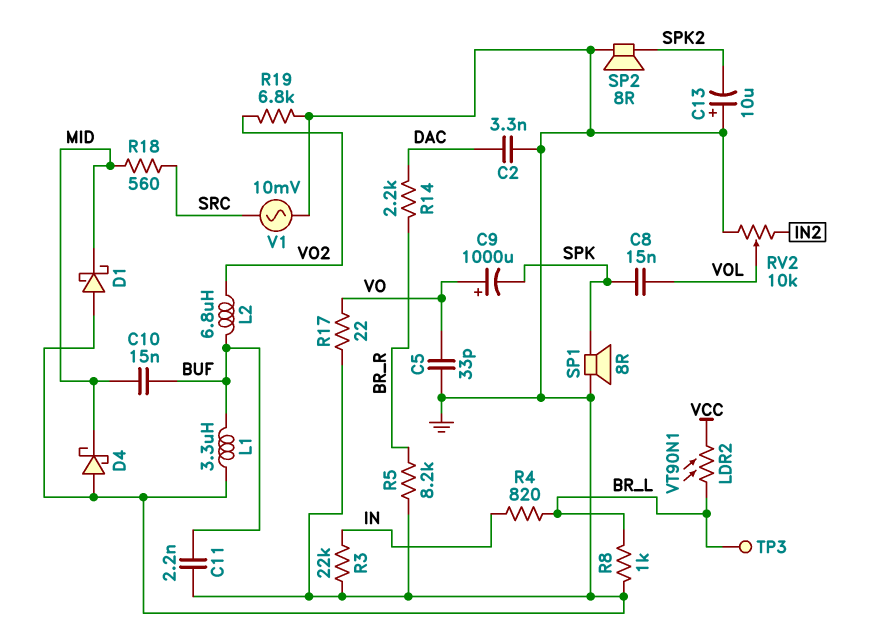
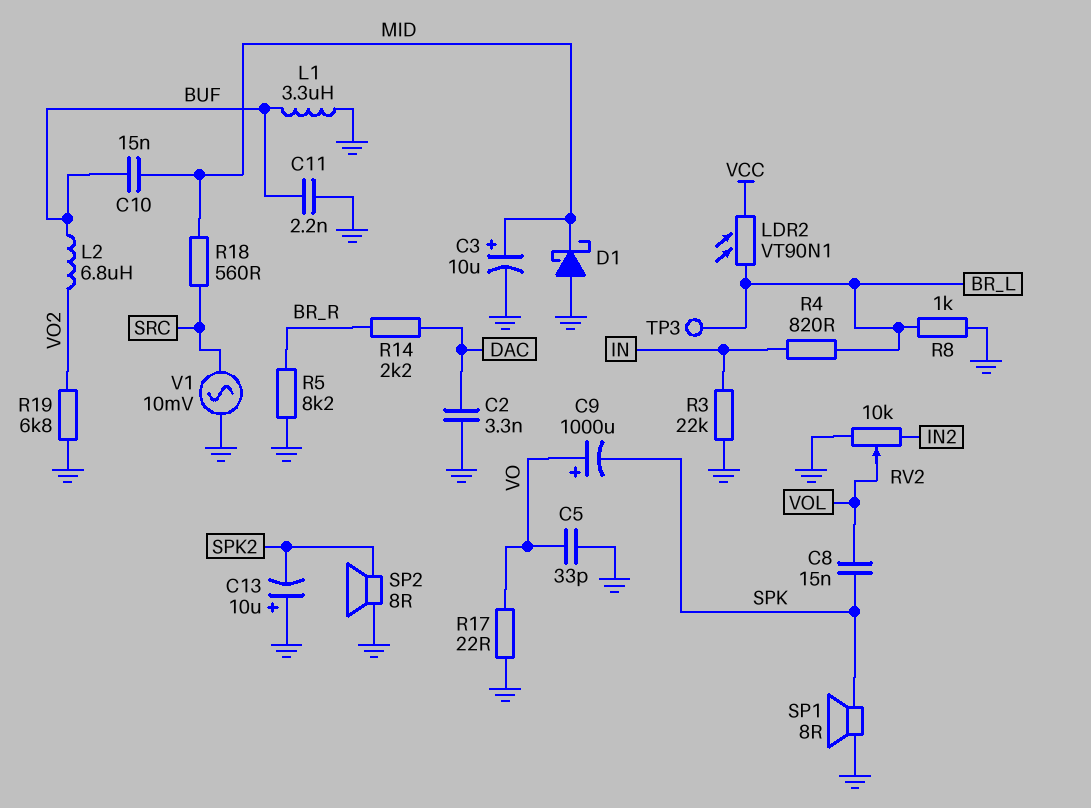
C3: none -> 10uF (plus MID, minus GND)
D4: schottky (A GND, K MID) -> none

